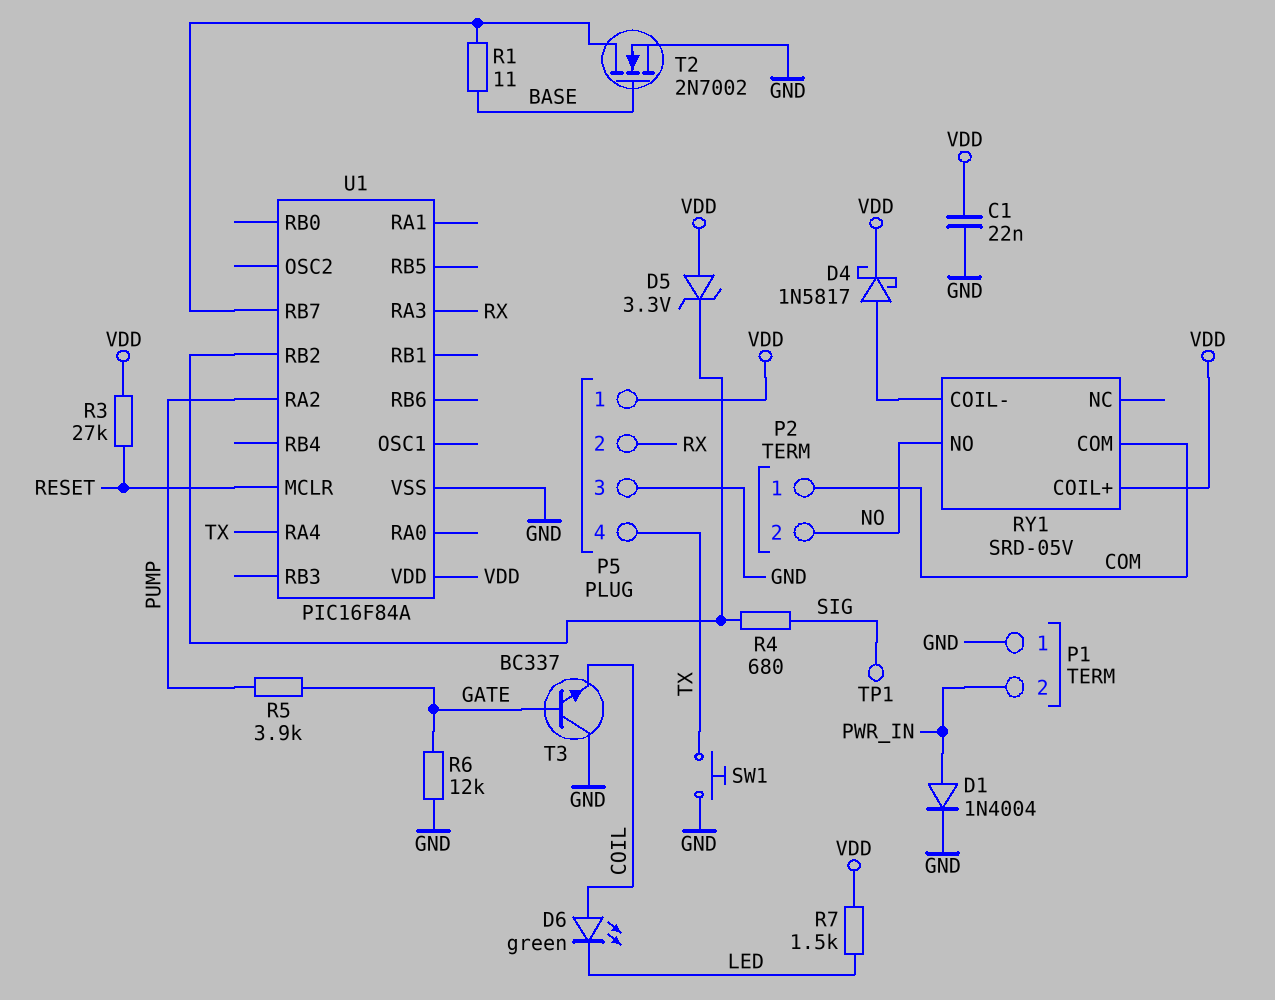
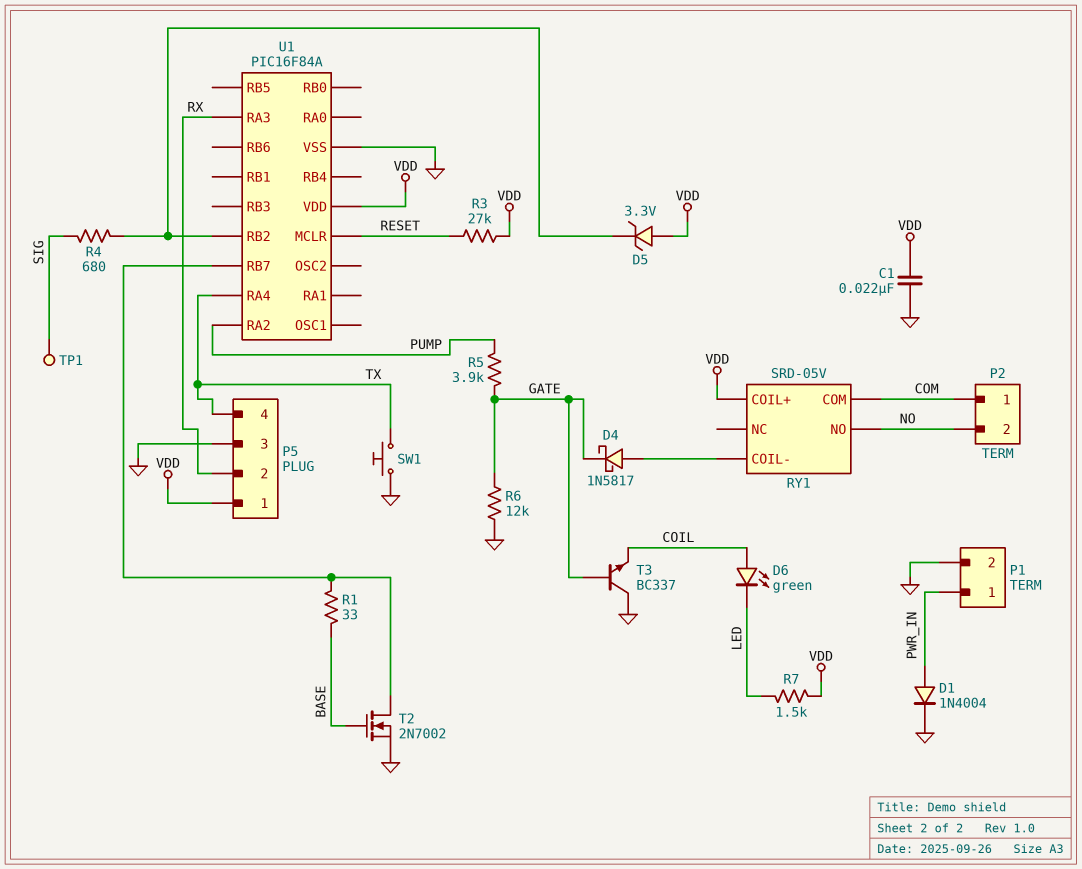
D4: schottky 1N5817 (A RY1/COIL-, K VDD) -> schottky 1N5817 (A RY1/COIL-, K GATE)
P1 pin 1: GND -> PWR_IN
P1 pin 2: PWR_IN -> GND
R1: 11 (BASE, U1/RB7) -> 33 (BASE, U1/RB7)

